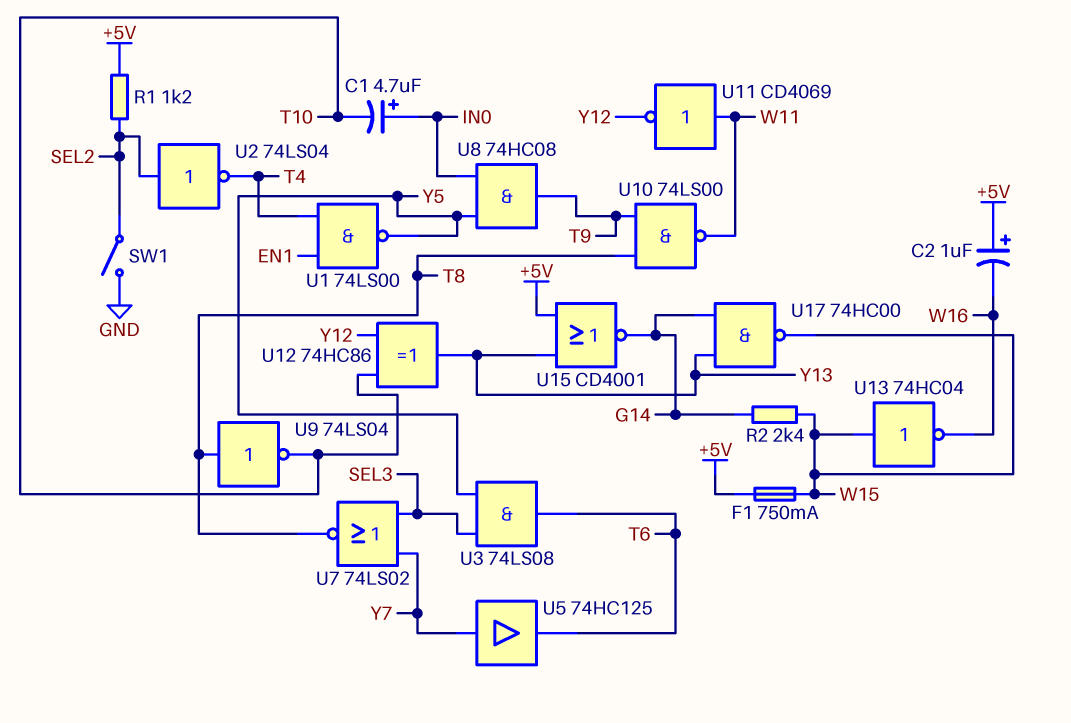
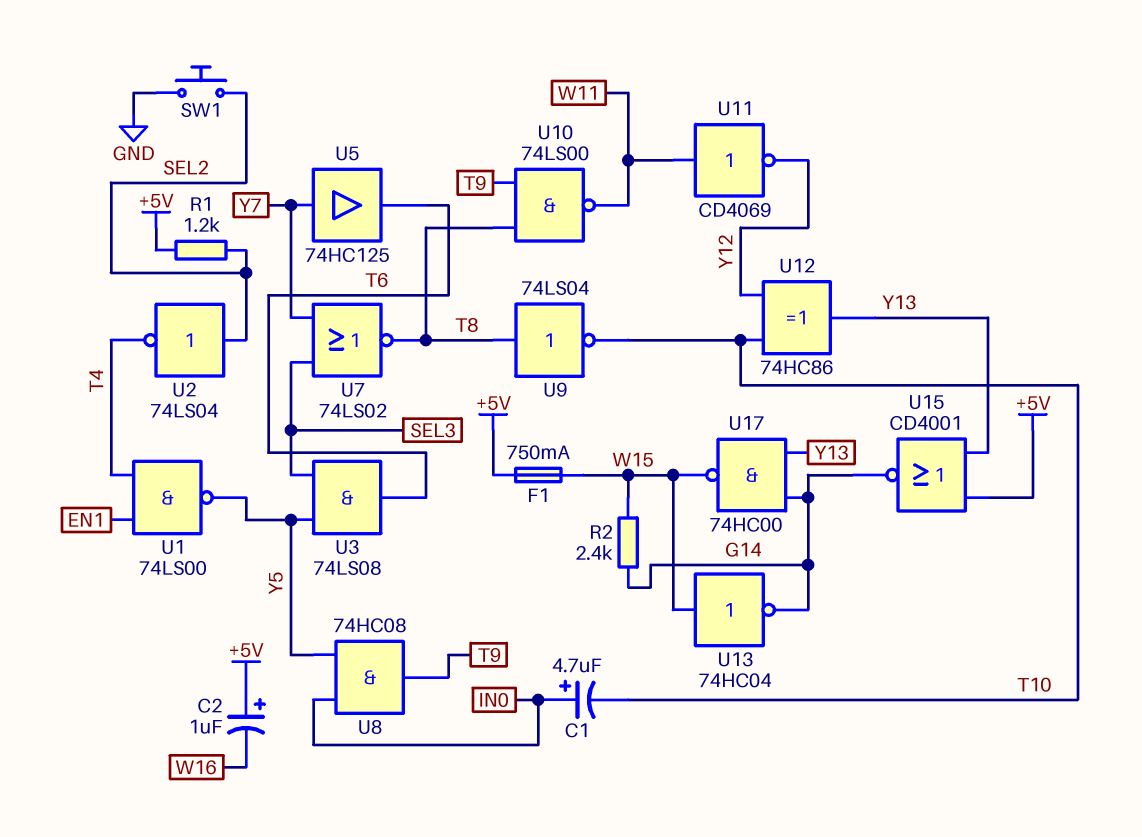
SW1: switch (GND, SEL2) -> button (GND, SEL2)
U13: NOT 74HC04 (in W15, out W16) -> NOT 74HC04 (in W15, out G14)

